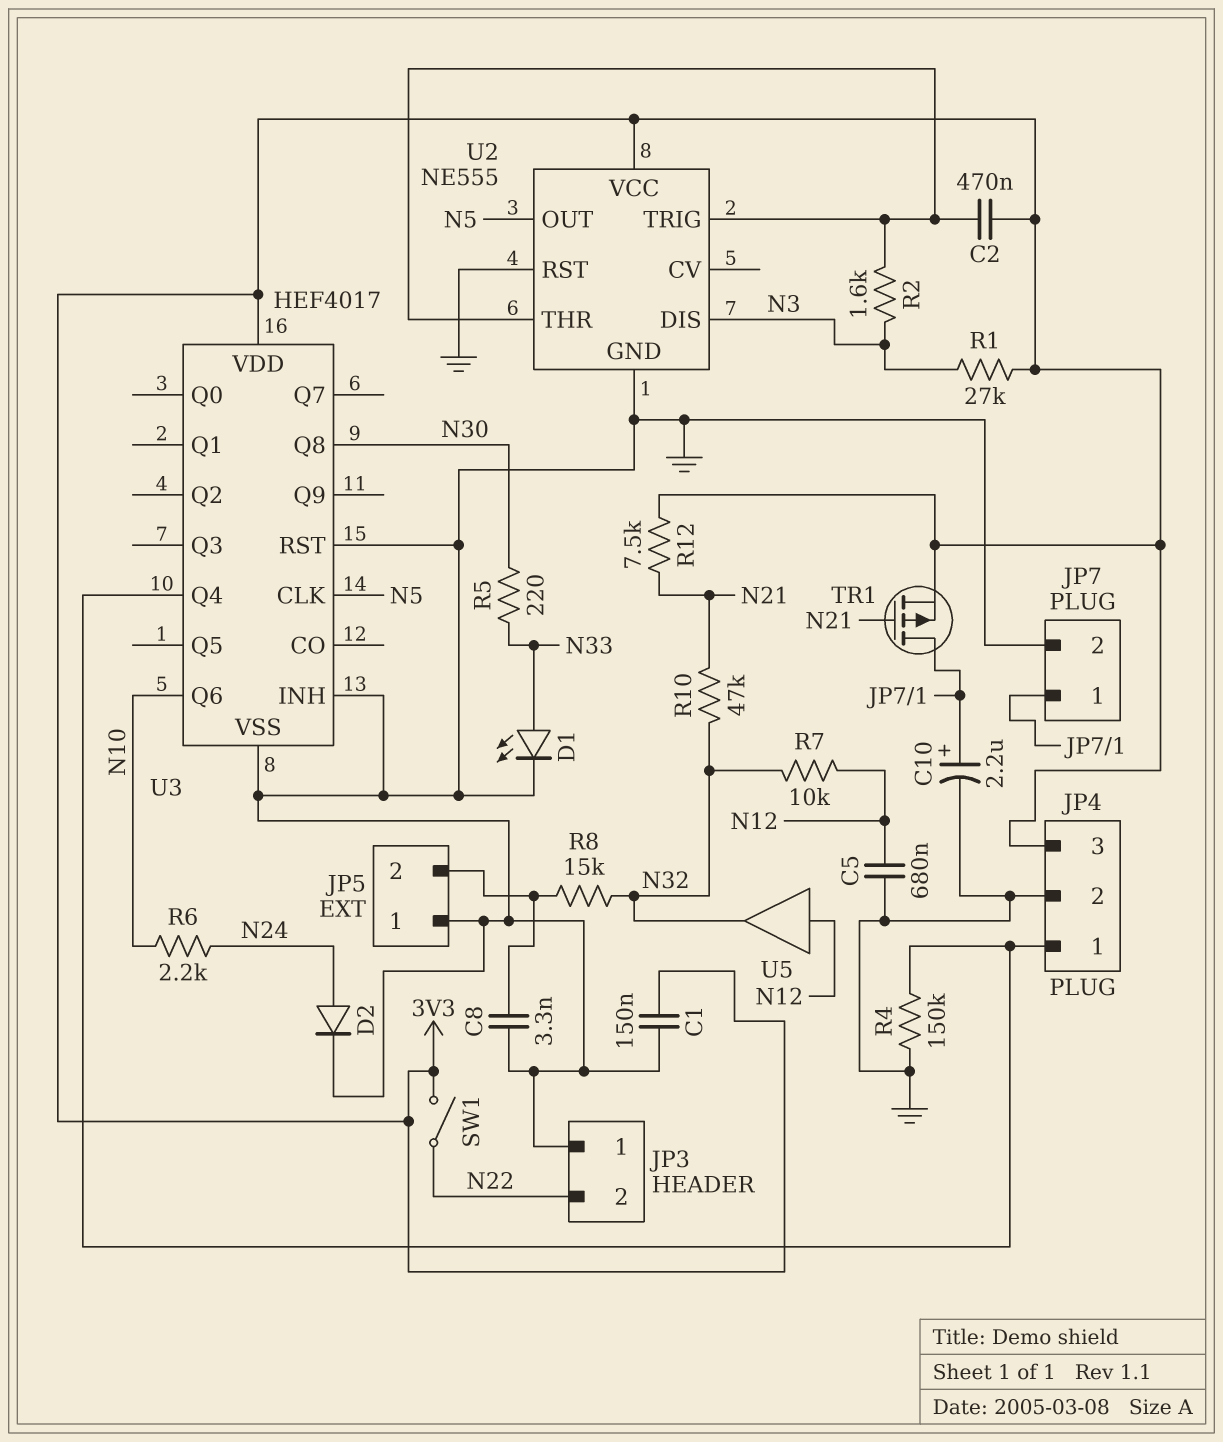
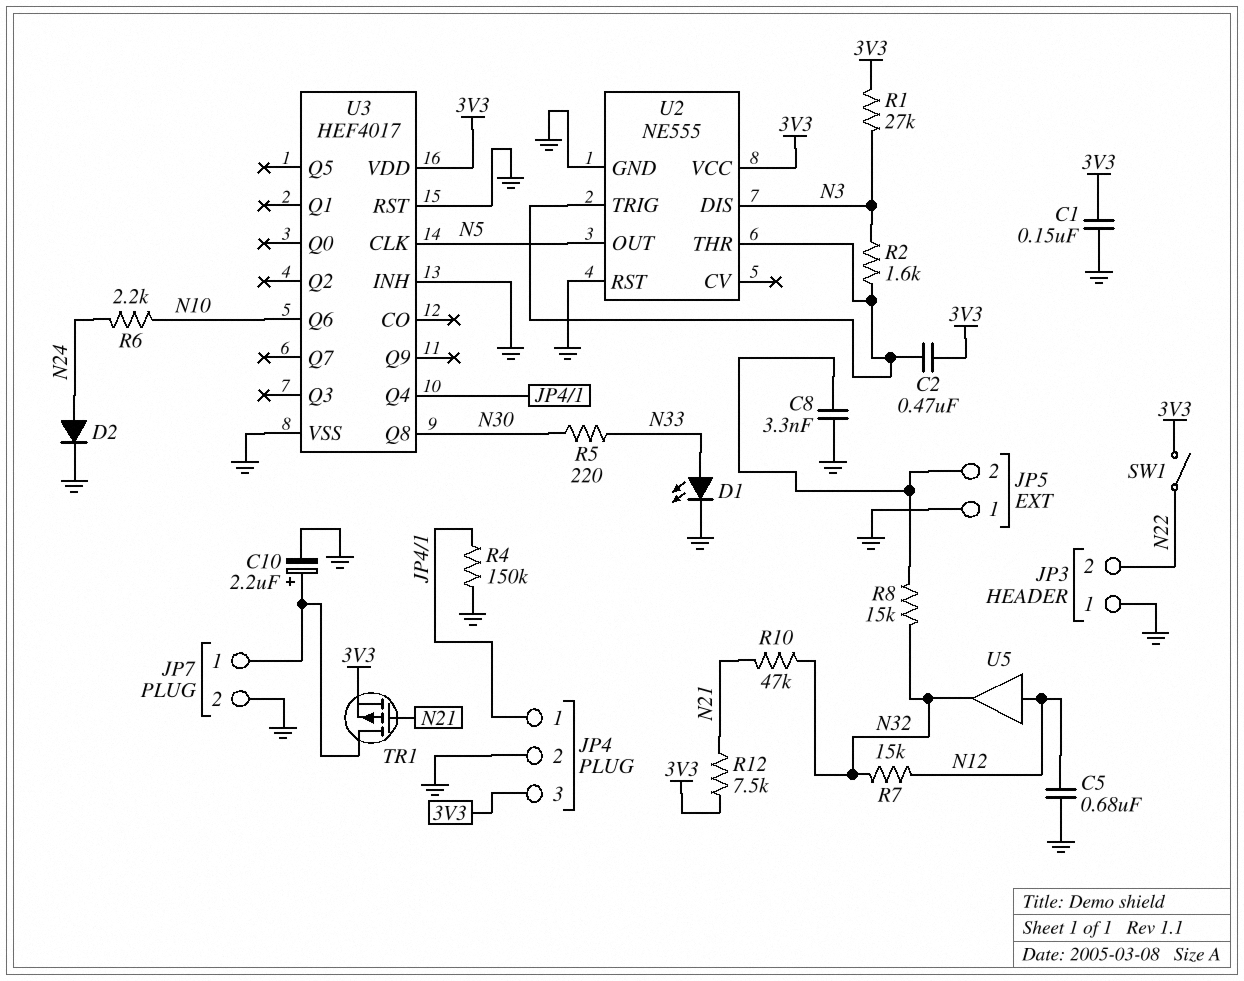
R7: 10k (N12, N32) -> 15k (N12, N32)

